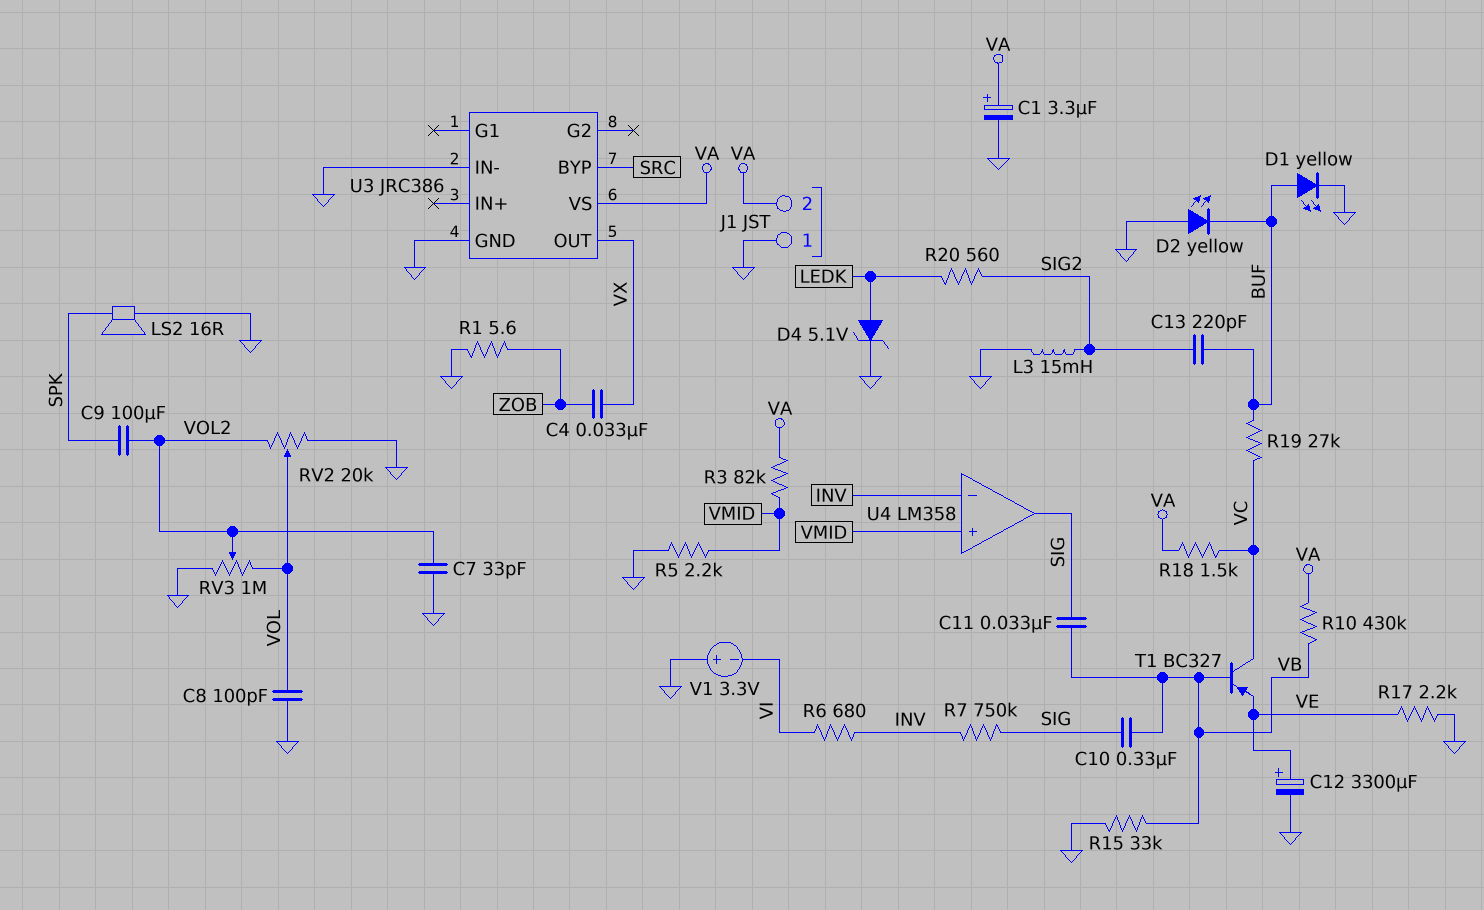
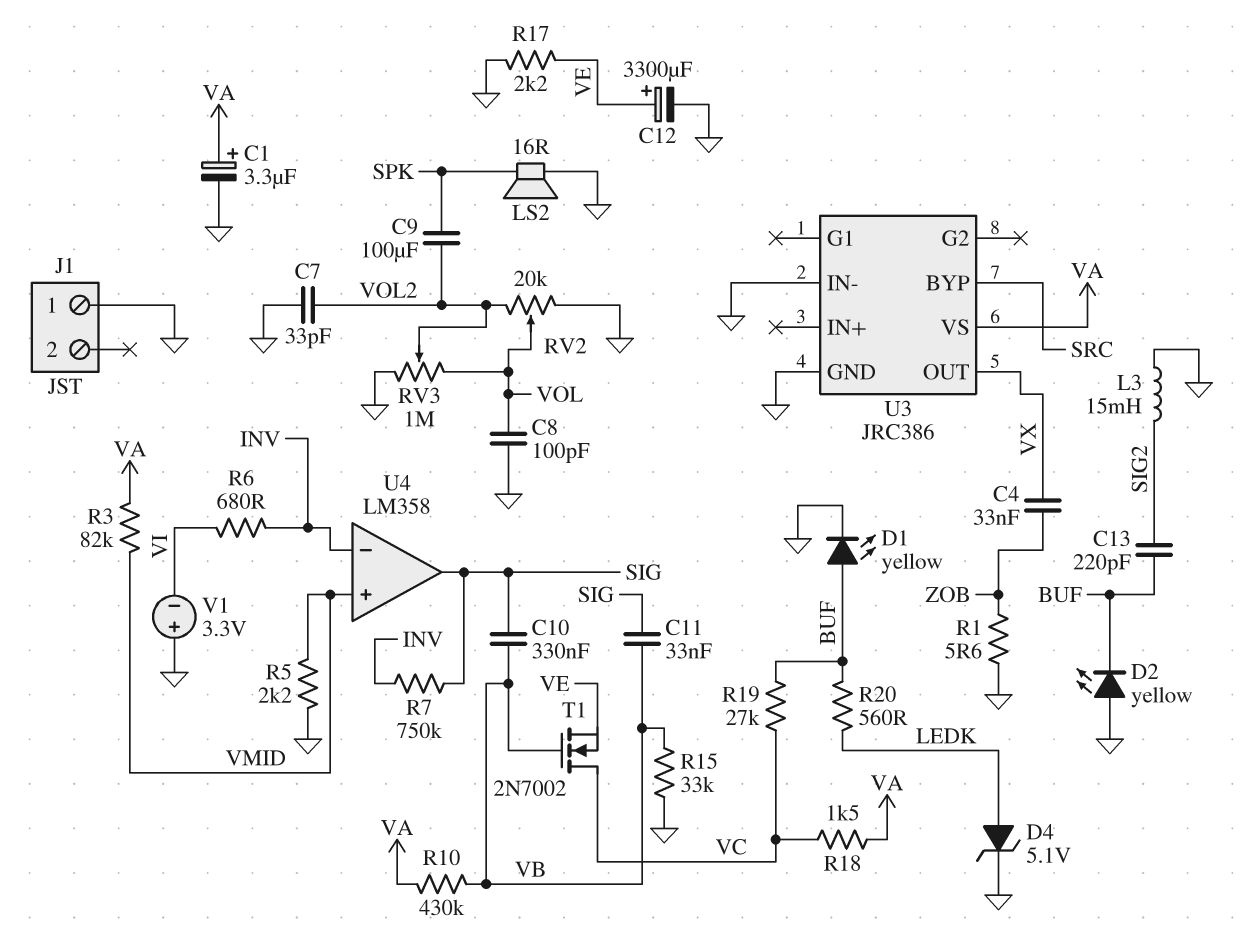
J1 pin 2: VA -> none
R20: 560 (LEDK, SIG2) -> 560 (BUF, LEDK)
T1: PNP BC327 (B VB, C VC, E VE) -> NMOS 2N7002 (G VB, D VC, S VE)

